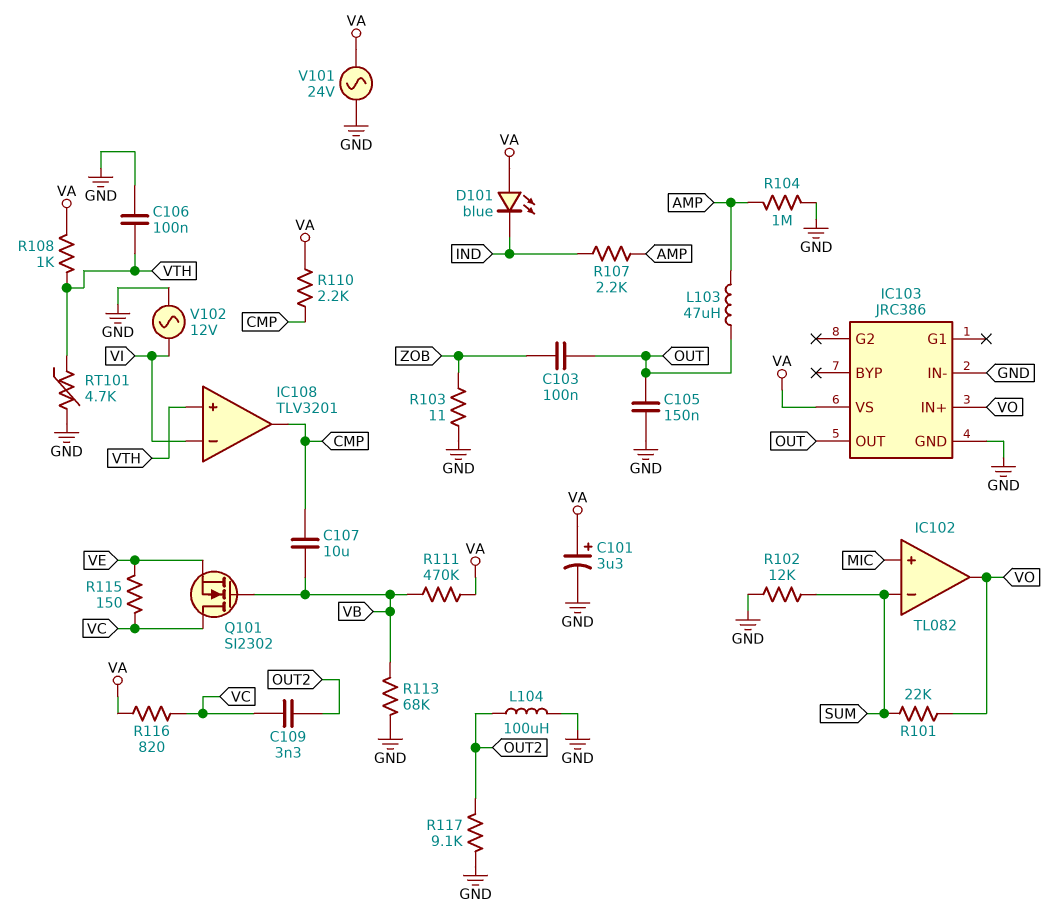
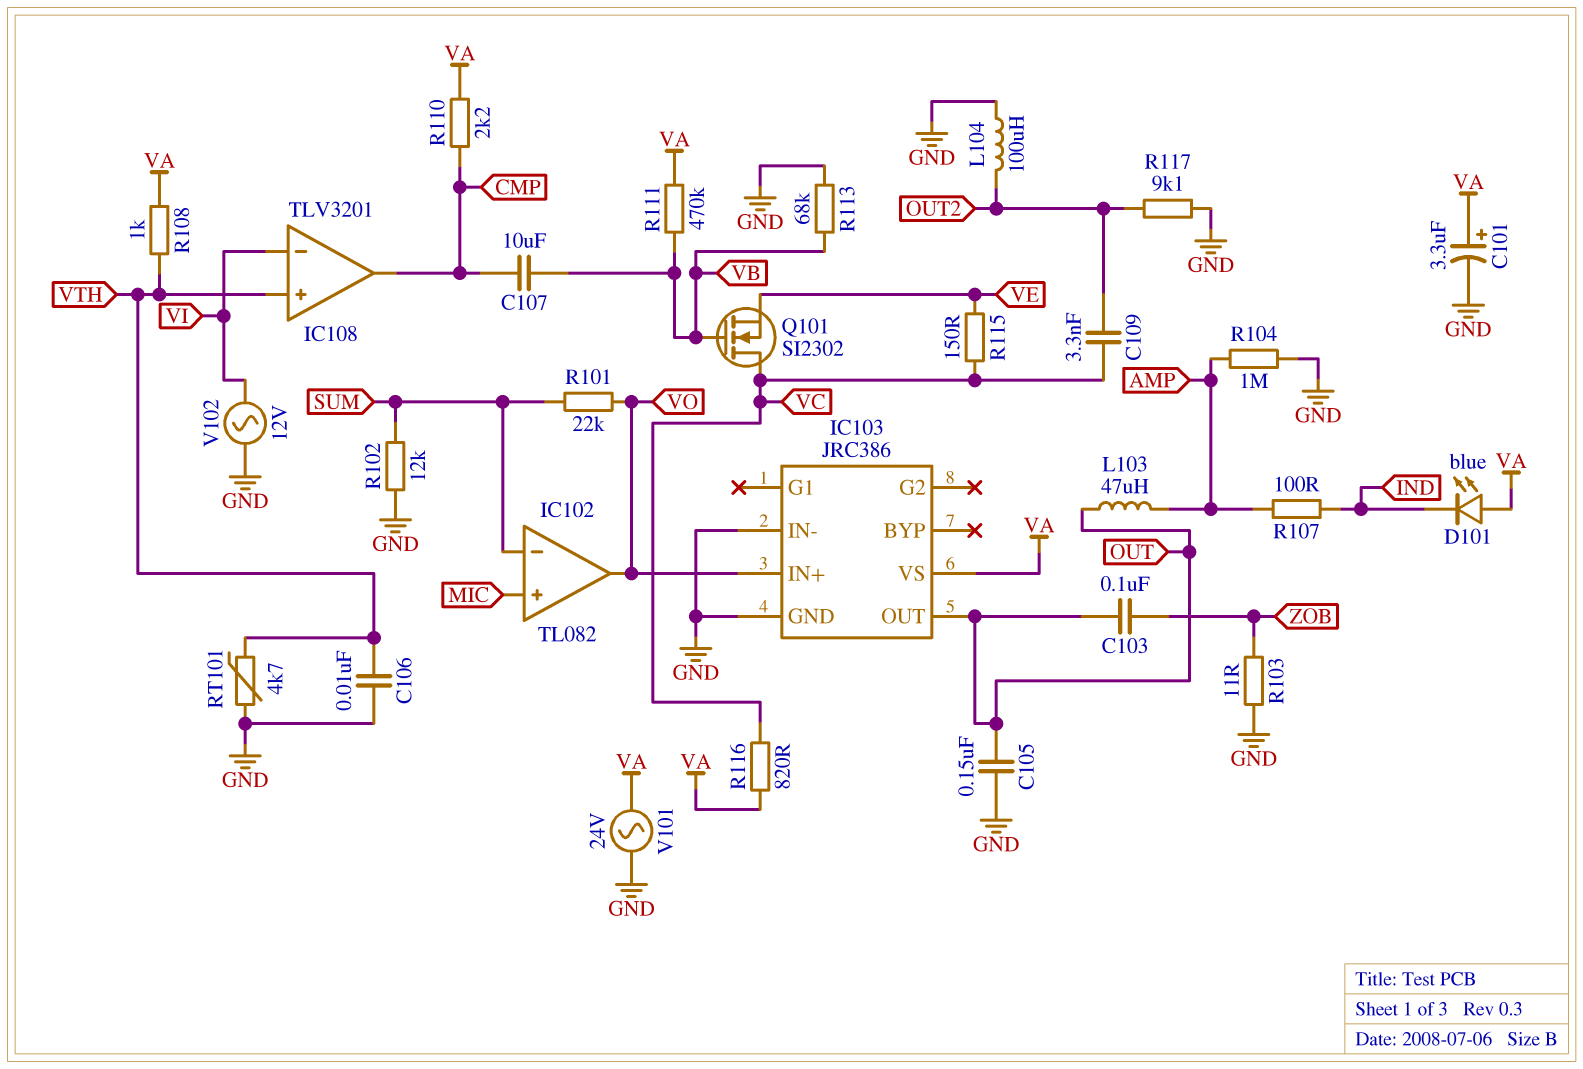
C106: 100nF (GND, VTH) -> 10nF (GND, VTH)
R107: 2.2k (AMP, IND) -> 100 (AMP, IND)

